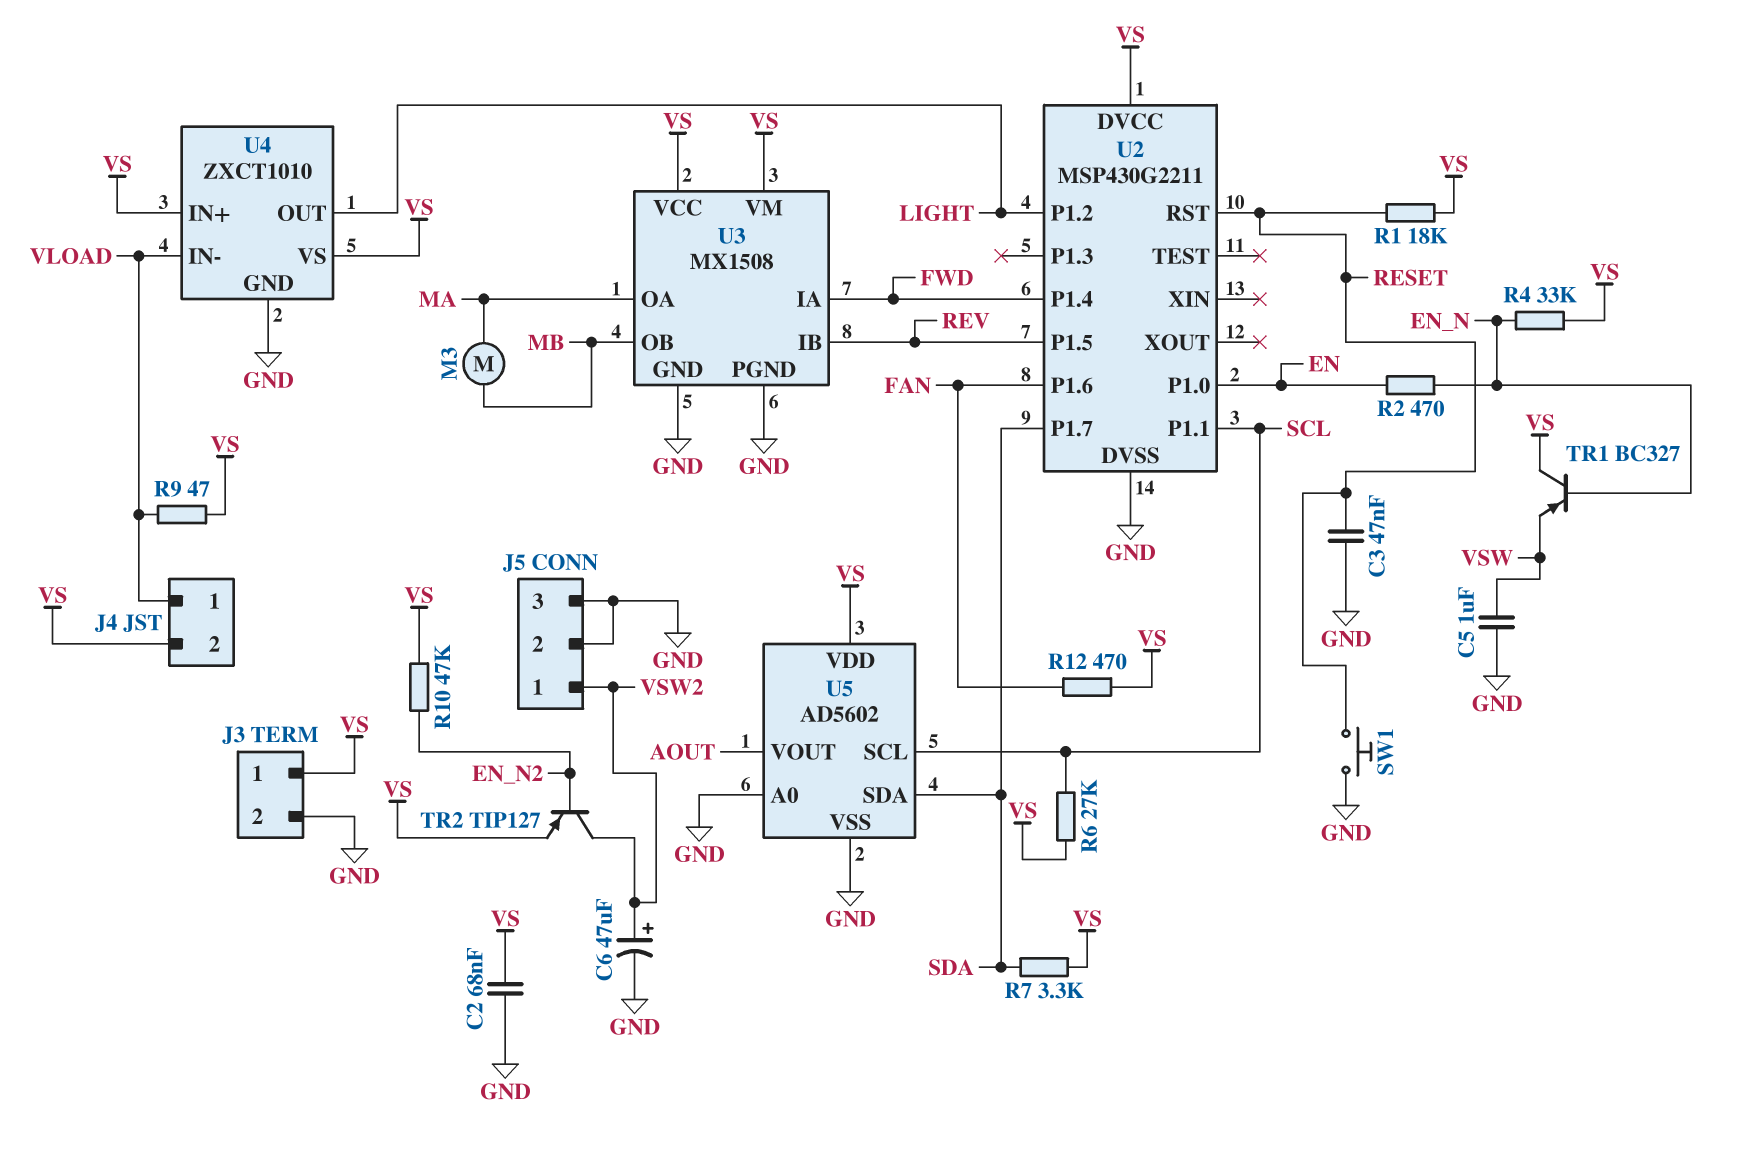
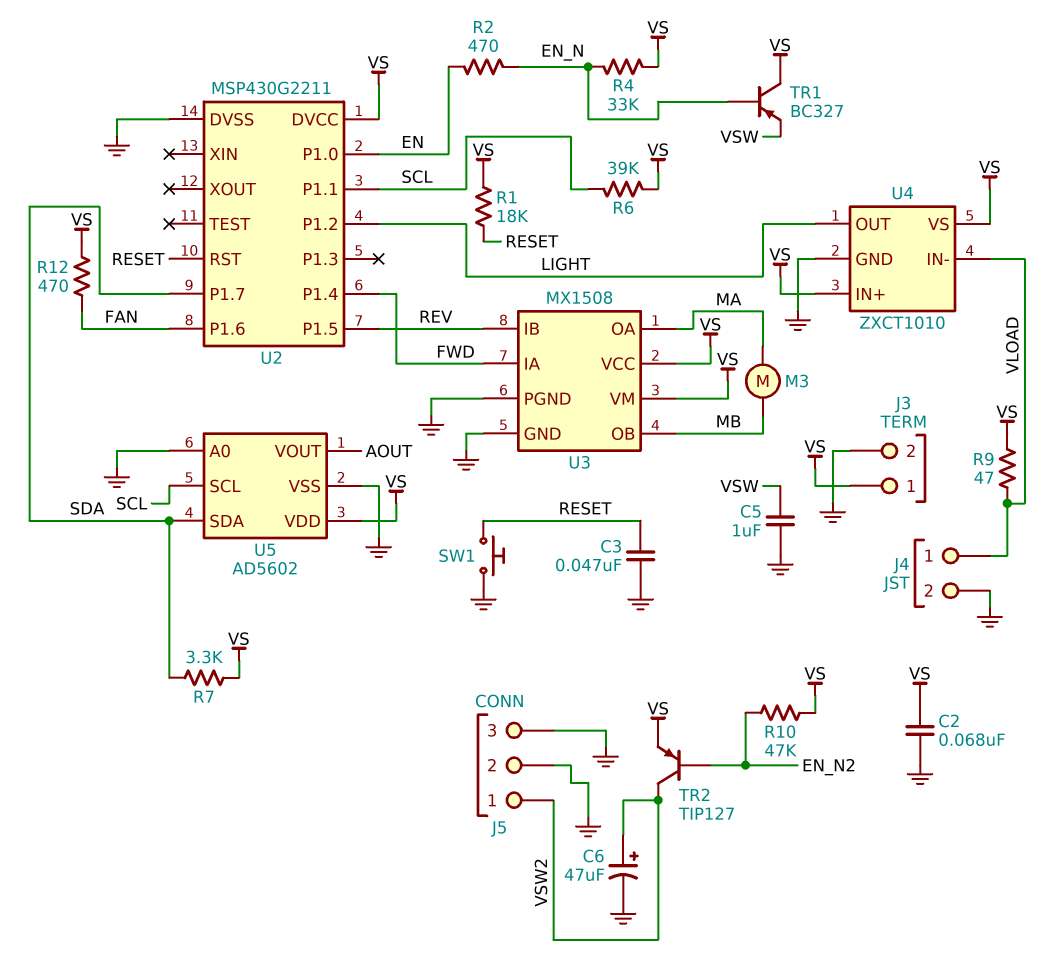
J4 pin 2: VS -> GND
R6: 27k (SCL, VS) -> 39k (SCL, VS)

